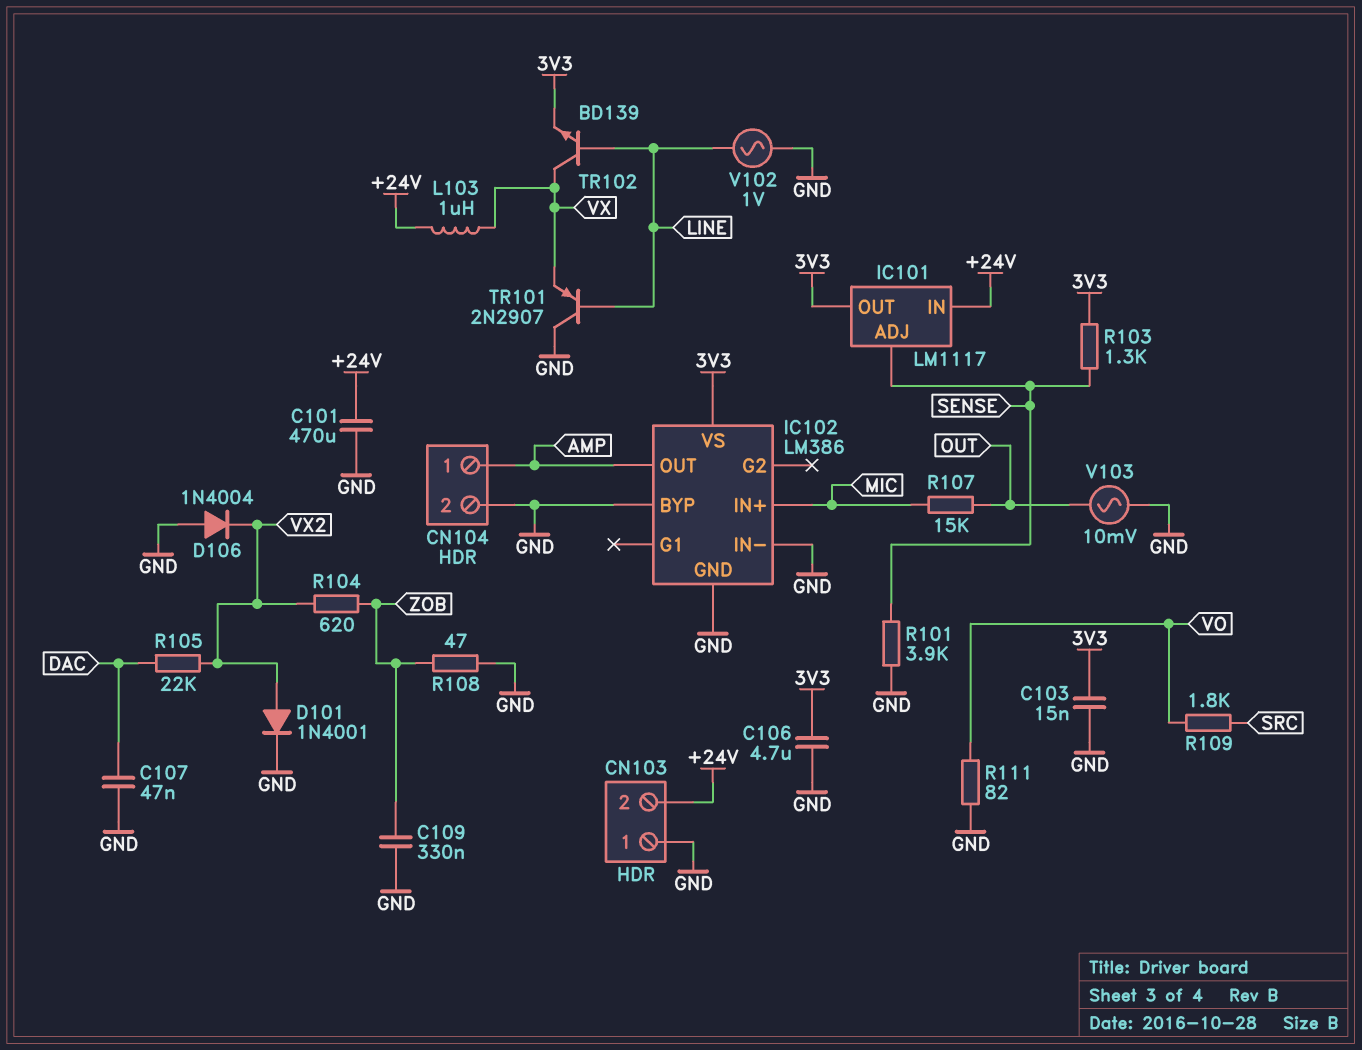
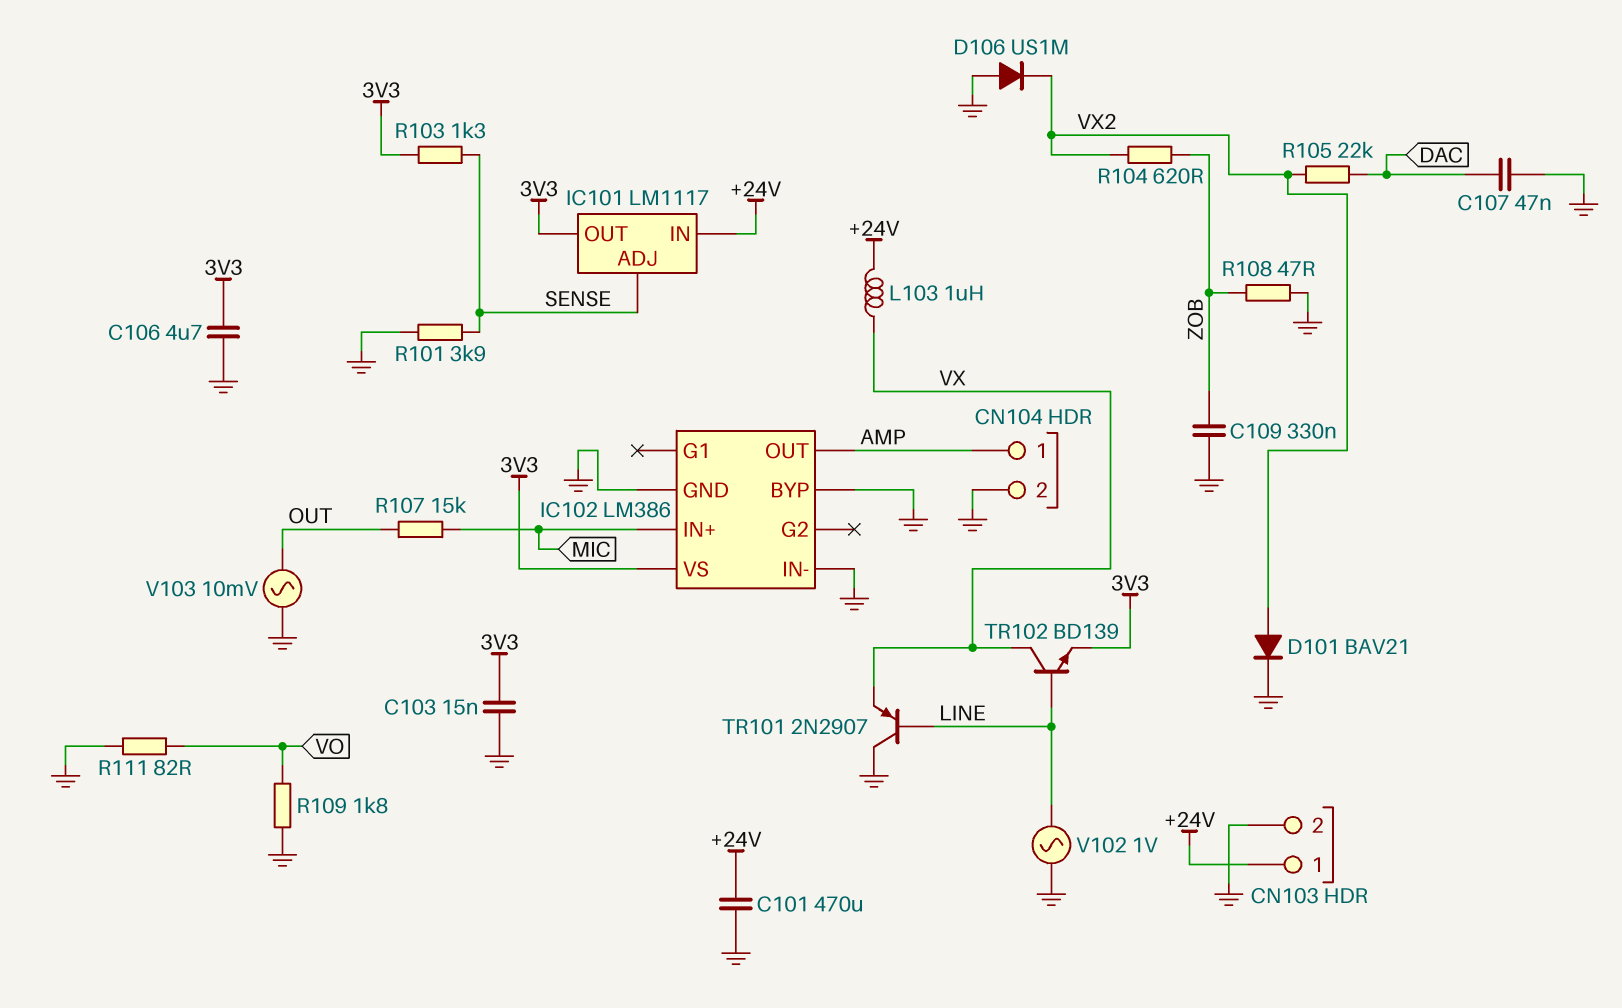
CN103 pin 1: GND -> +24V
CN103 pin 2: +24V -> GND
D101: diode 1N4001 (A VX2, K GND) -> diode BAV21 (A VX2, K GND)
D106: diode 1N4004 (A GND, K VX2) -> diode US1M (A GND, K VX2)
R109: 1.8k (SRC, VO) -> 1.8k (GND, VO)

